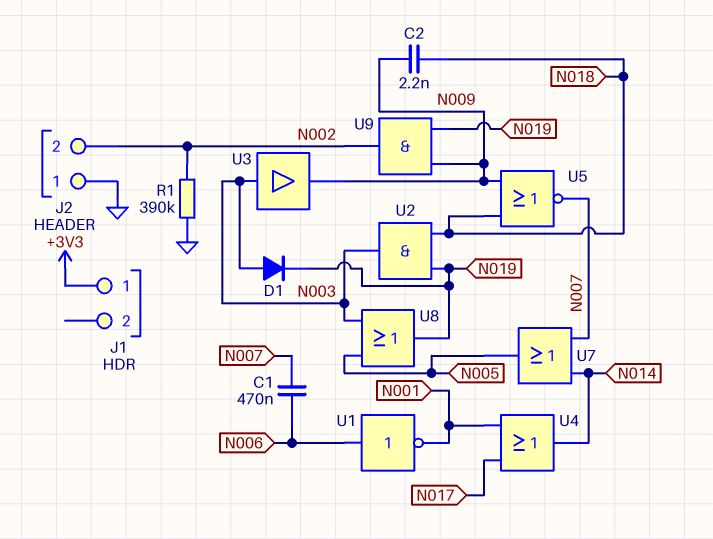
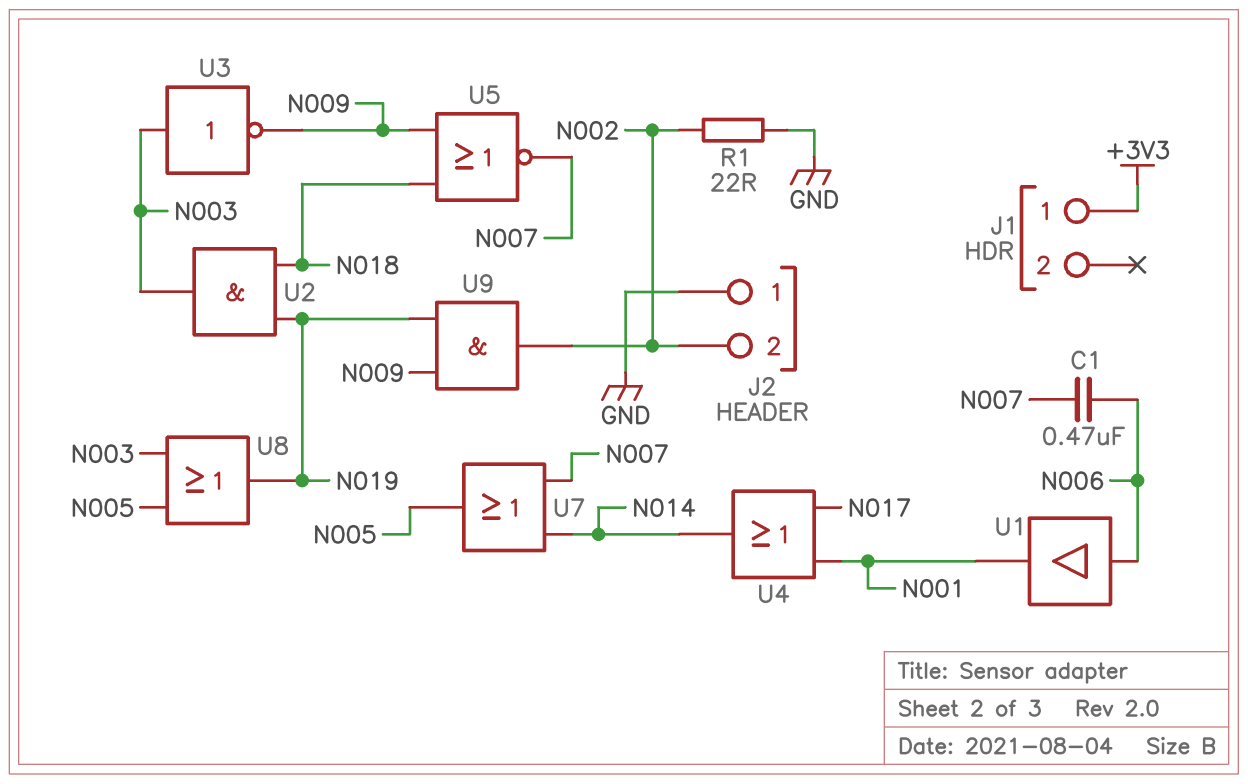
C2: 2.2nF (N009, N018) -> none
D1: diode (A N003, K N019) -> none
R1: 390k (GND, N002) -> 22 (GND, N002)
U1: NOT (in N006, out N001) -> buffer (in N006, out N001)
U3: buffer (in N003, out N009) -> NOT (in N003, out N009)

